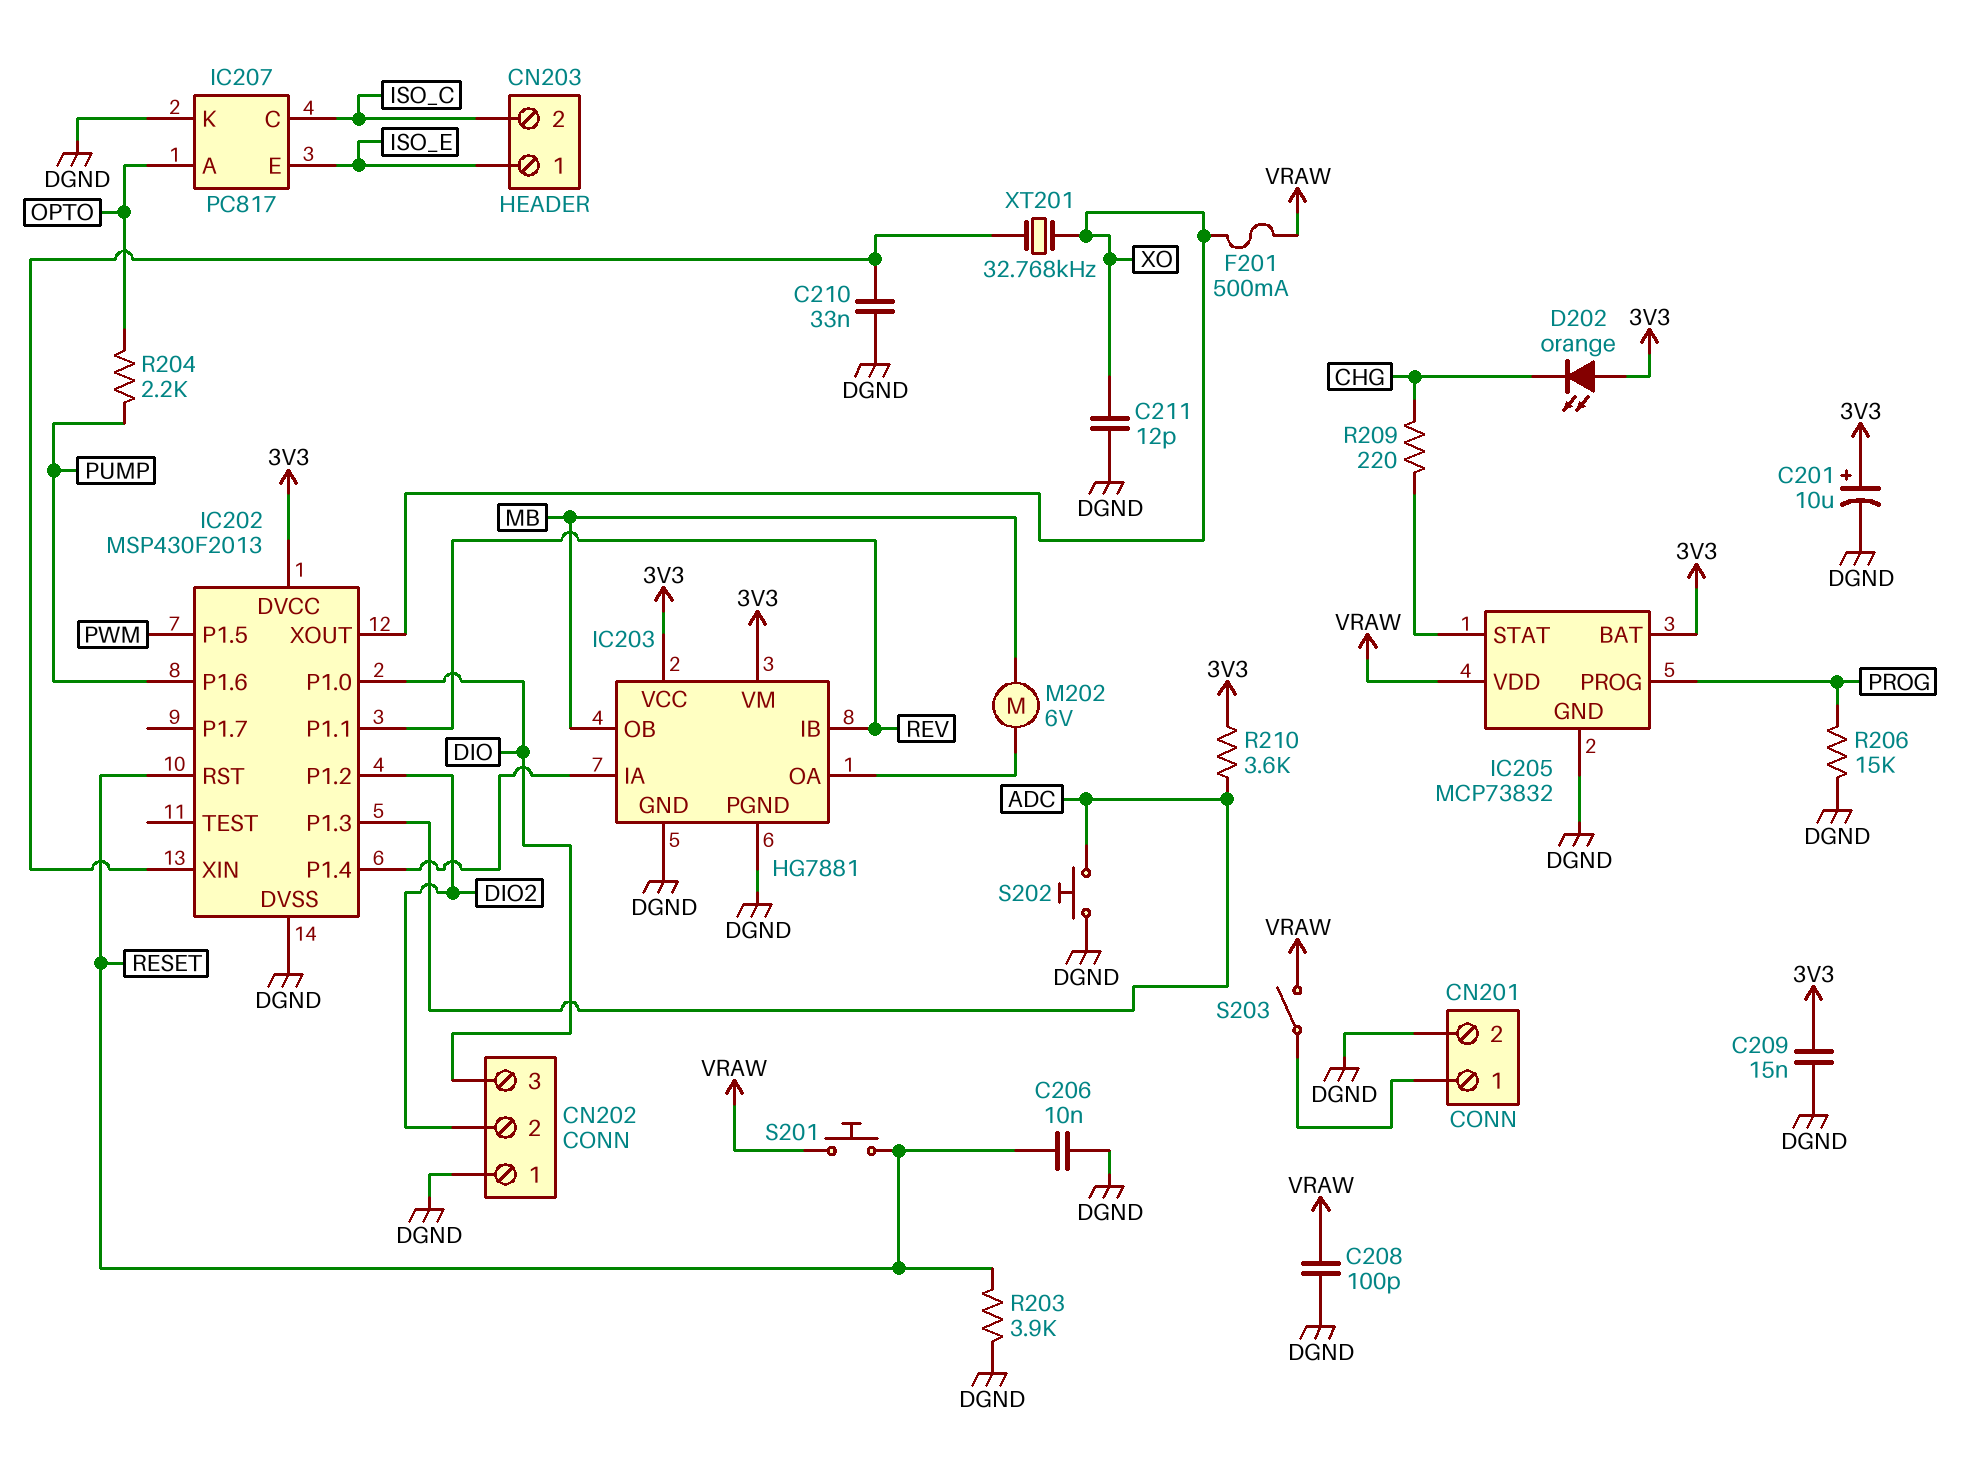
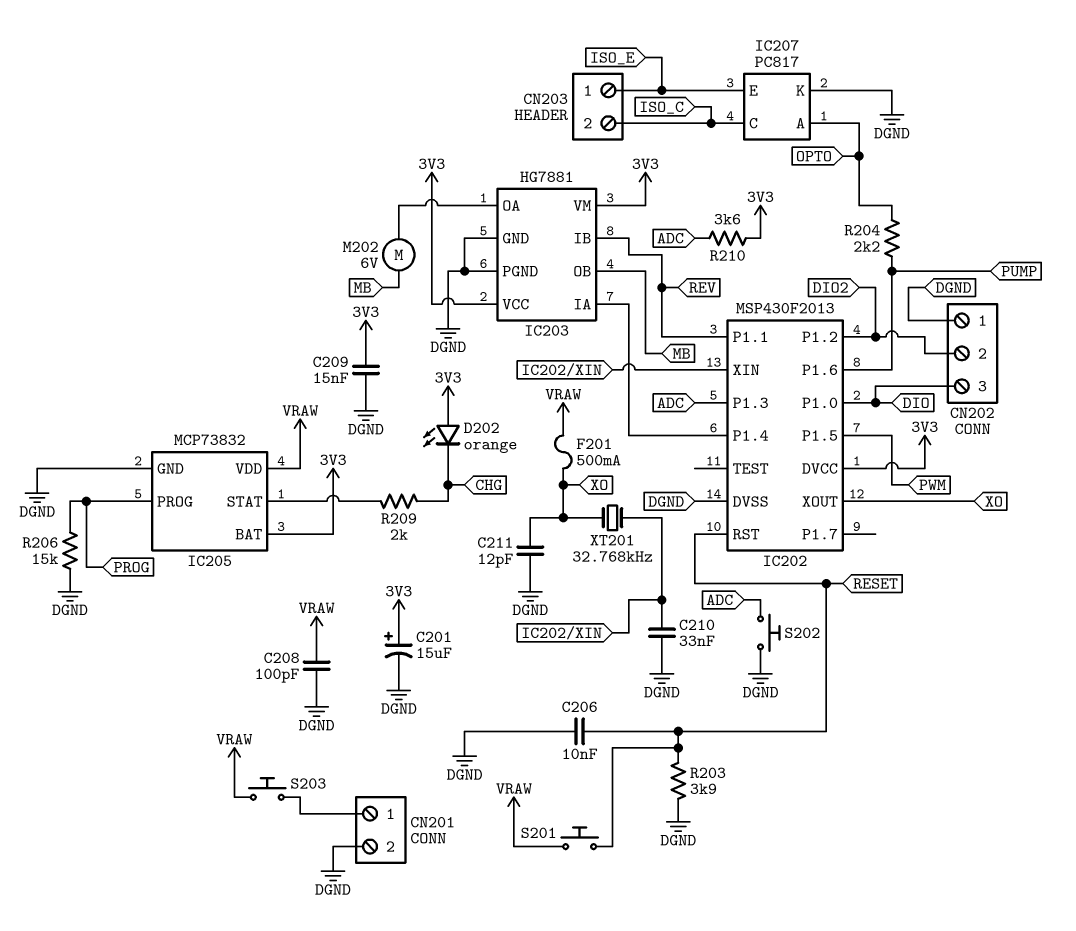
C201: 10uF (plus 3V3, minus DGND) -> 15uF (plus 3V3, minus DGND)
R209: 220 (CHG, IC205/STAT) -> 2k (CHG, IC205/STAT)
S203: switch (CN201/1, VRAW) -> button (CN201/1, VRAW)

